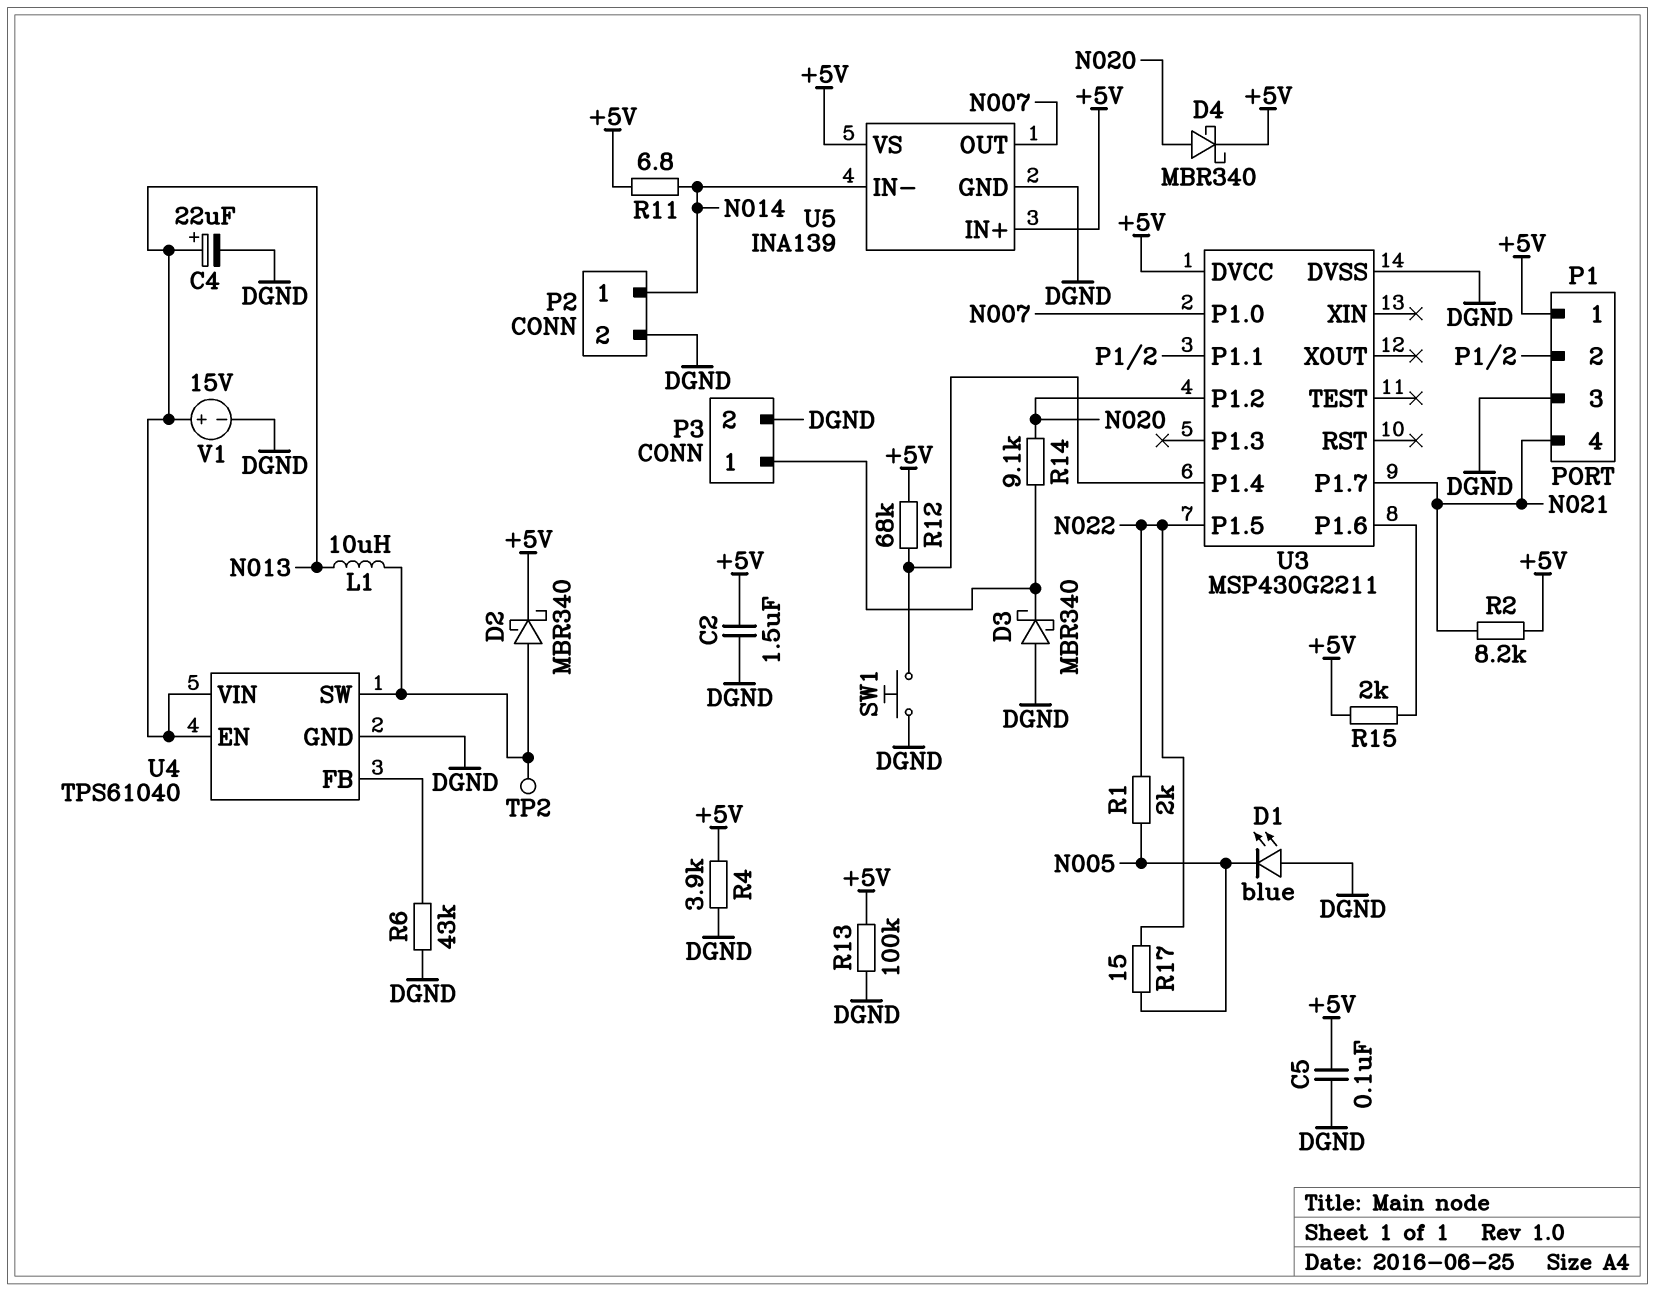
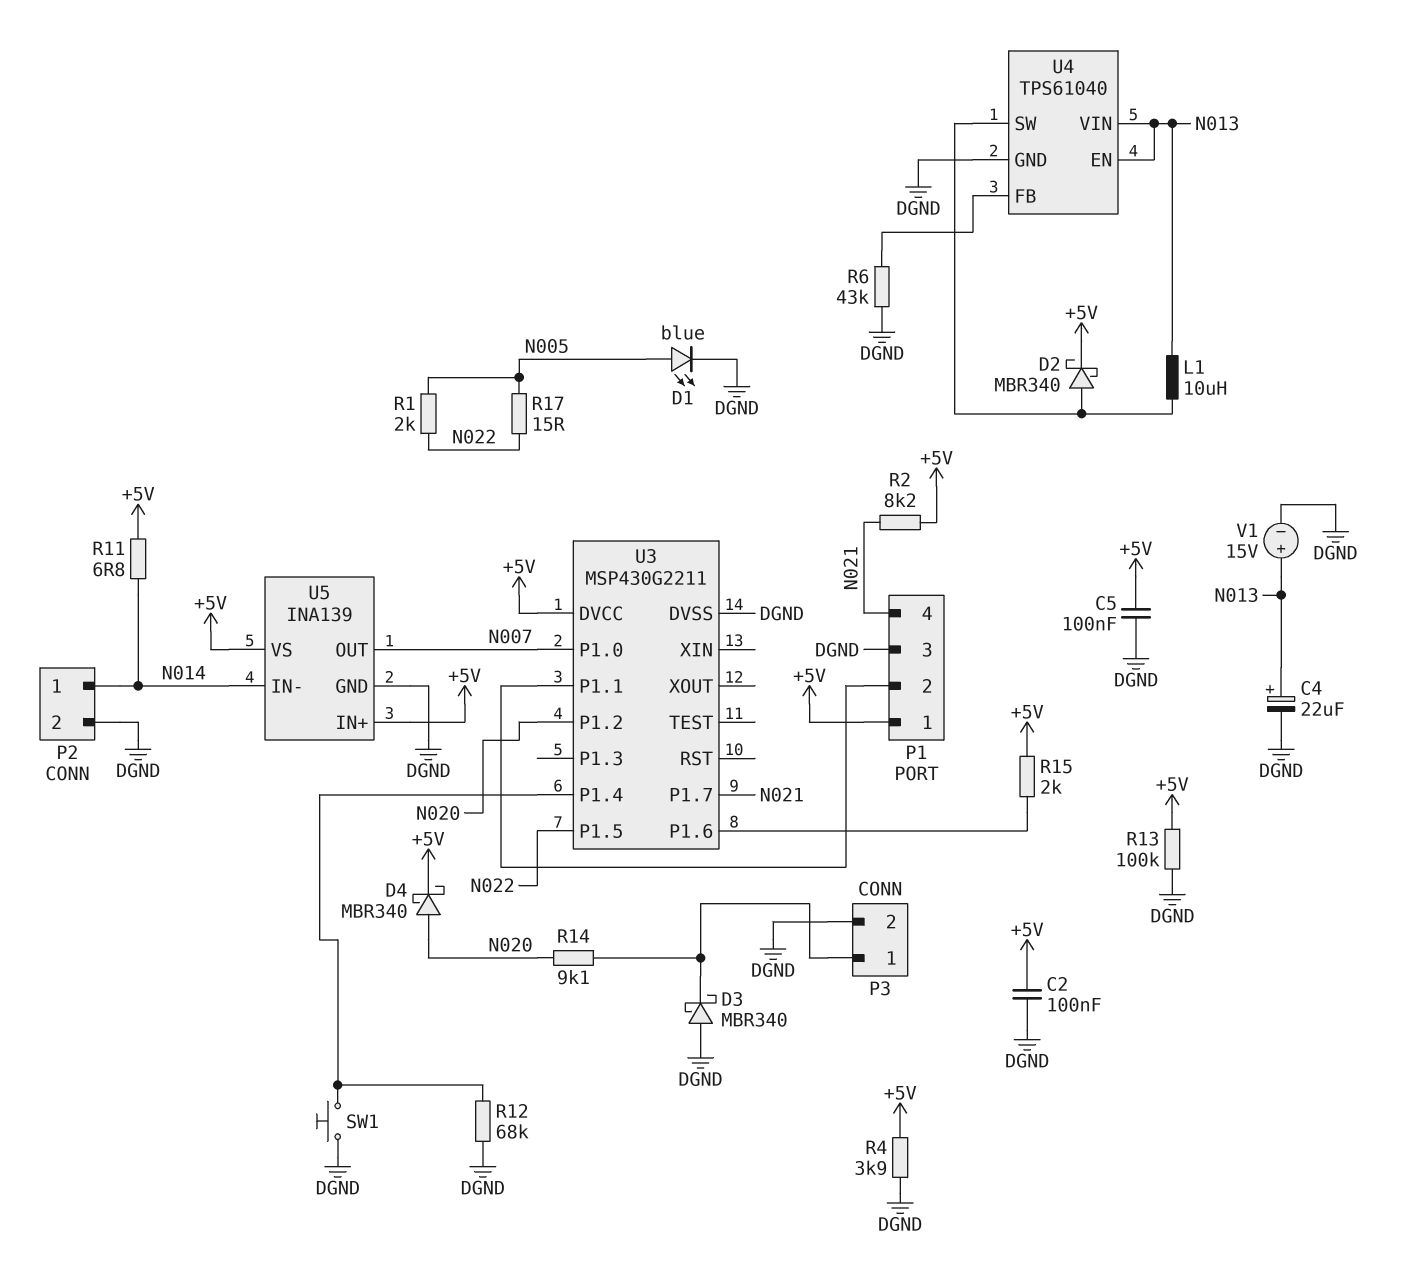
C2: 1.5uF (+5V, DGND) -> 100nF (+5V, DGND)
D1: LED blue (A DGND, K N005) -> LED blue (A N005, K DGND)
R12: 68k (+5V, U3/P1.4) -> 68k (DGND, U3/P1.4)
TP2: test point (U4/SW) -> none

